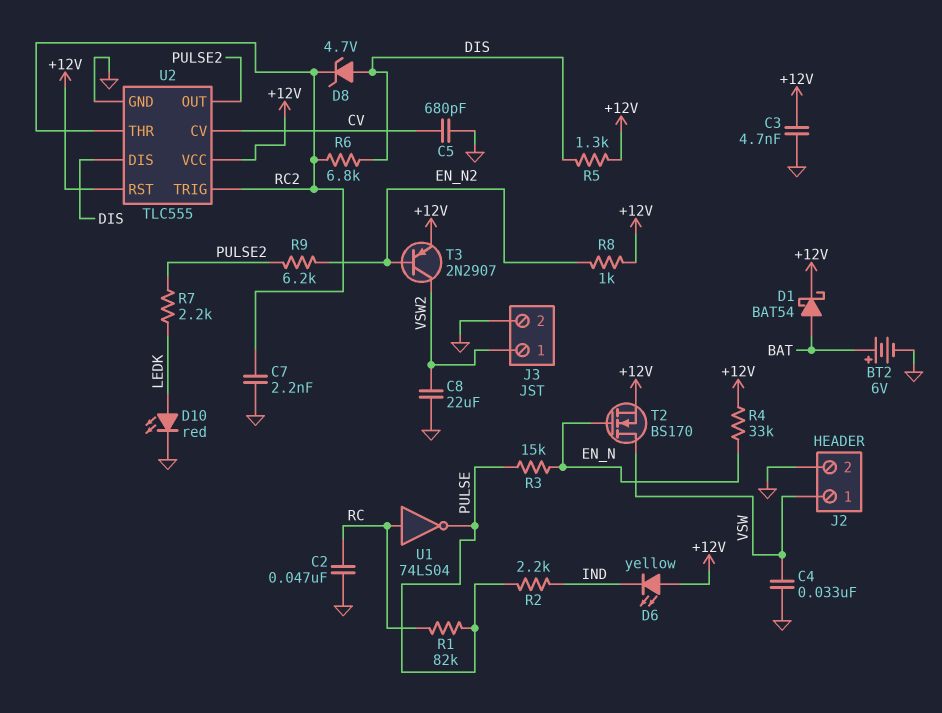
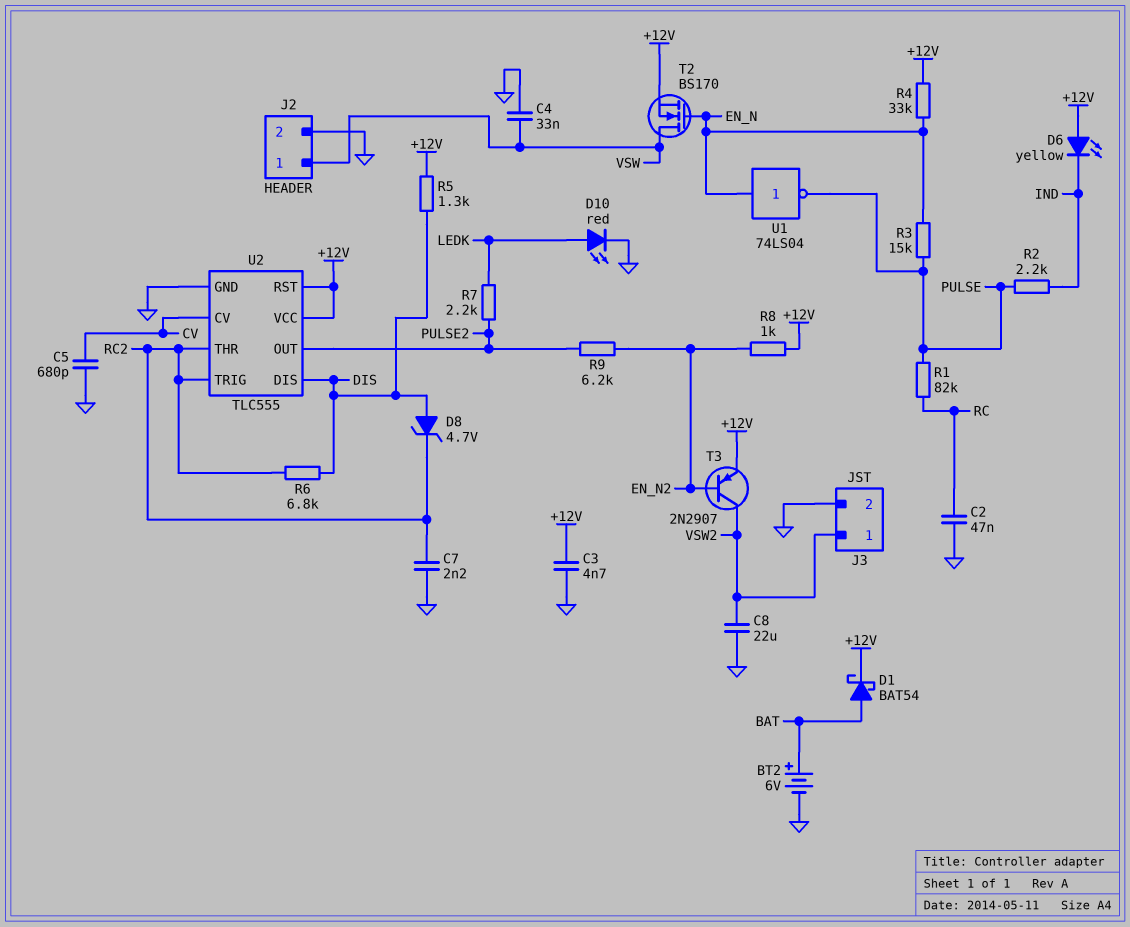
U1: NOT 74LS04 (in RC, out PULSE) -> NOT 74LS04 (in EN_N, out PULSE)

